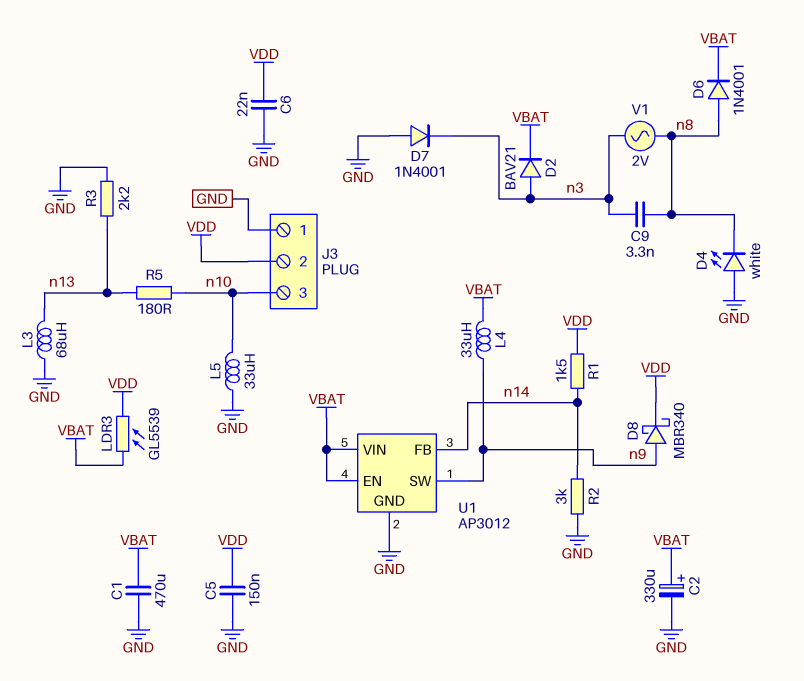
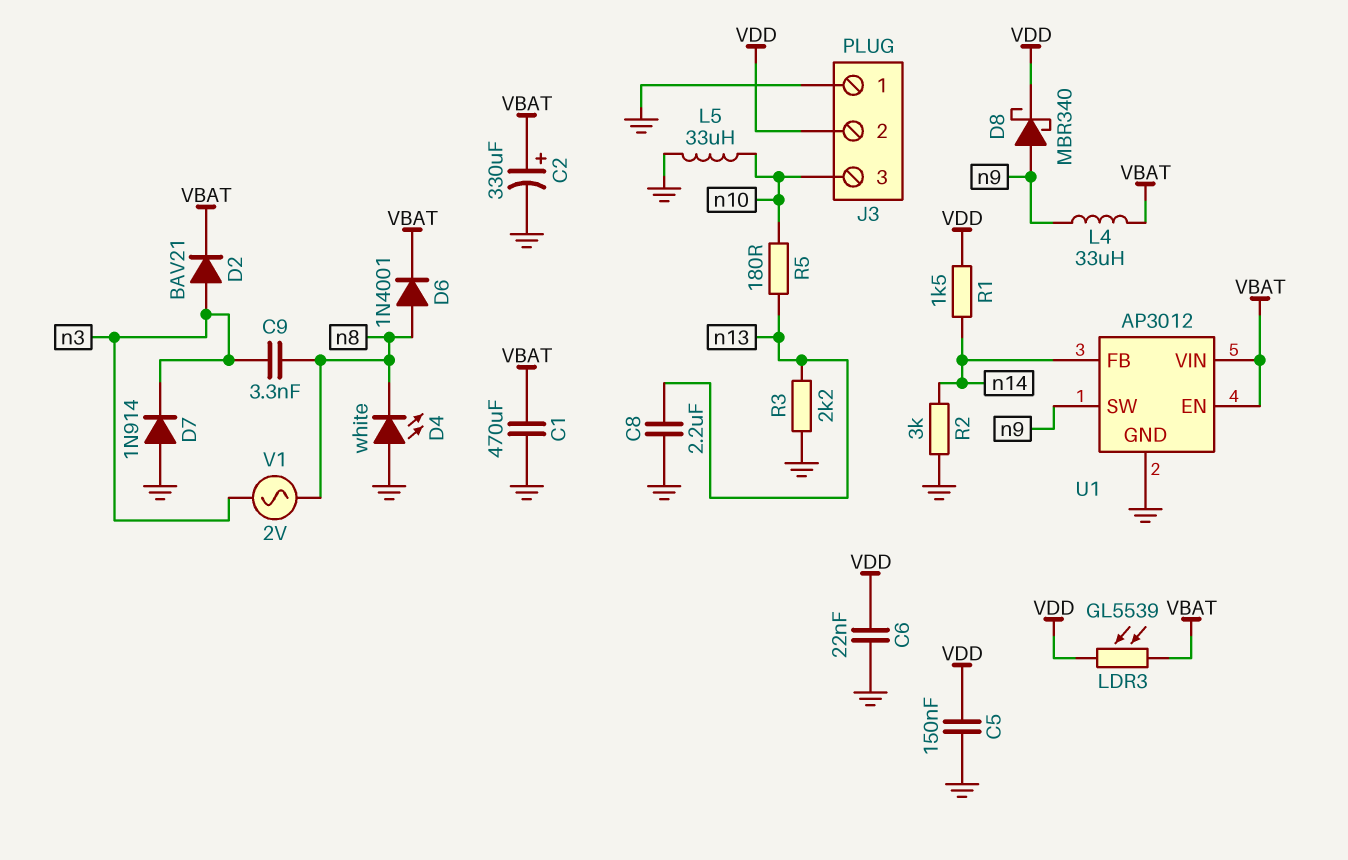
C8: none -> 2.2uF (GND, n13)
D7: diode 1N4001 (A GND, K n3) -> diode 1N914 (A GND, K n3)
L3: 68uH (GND, n13) -> none

